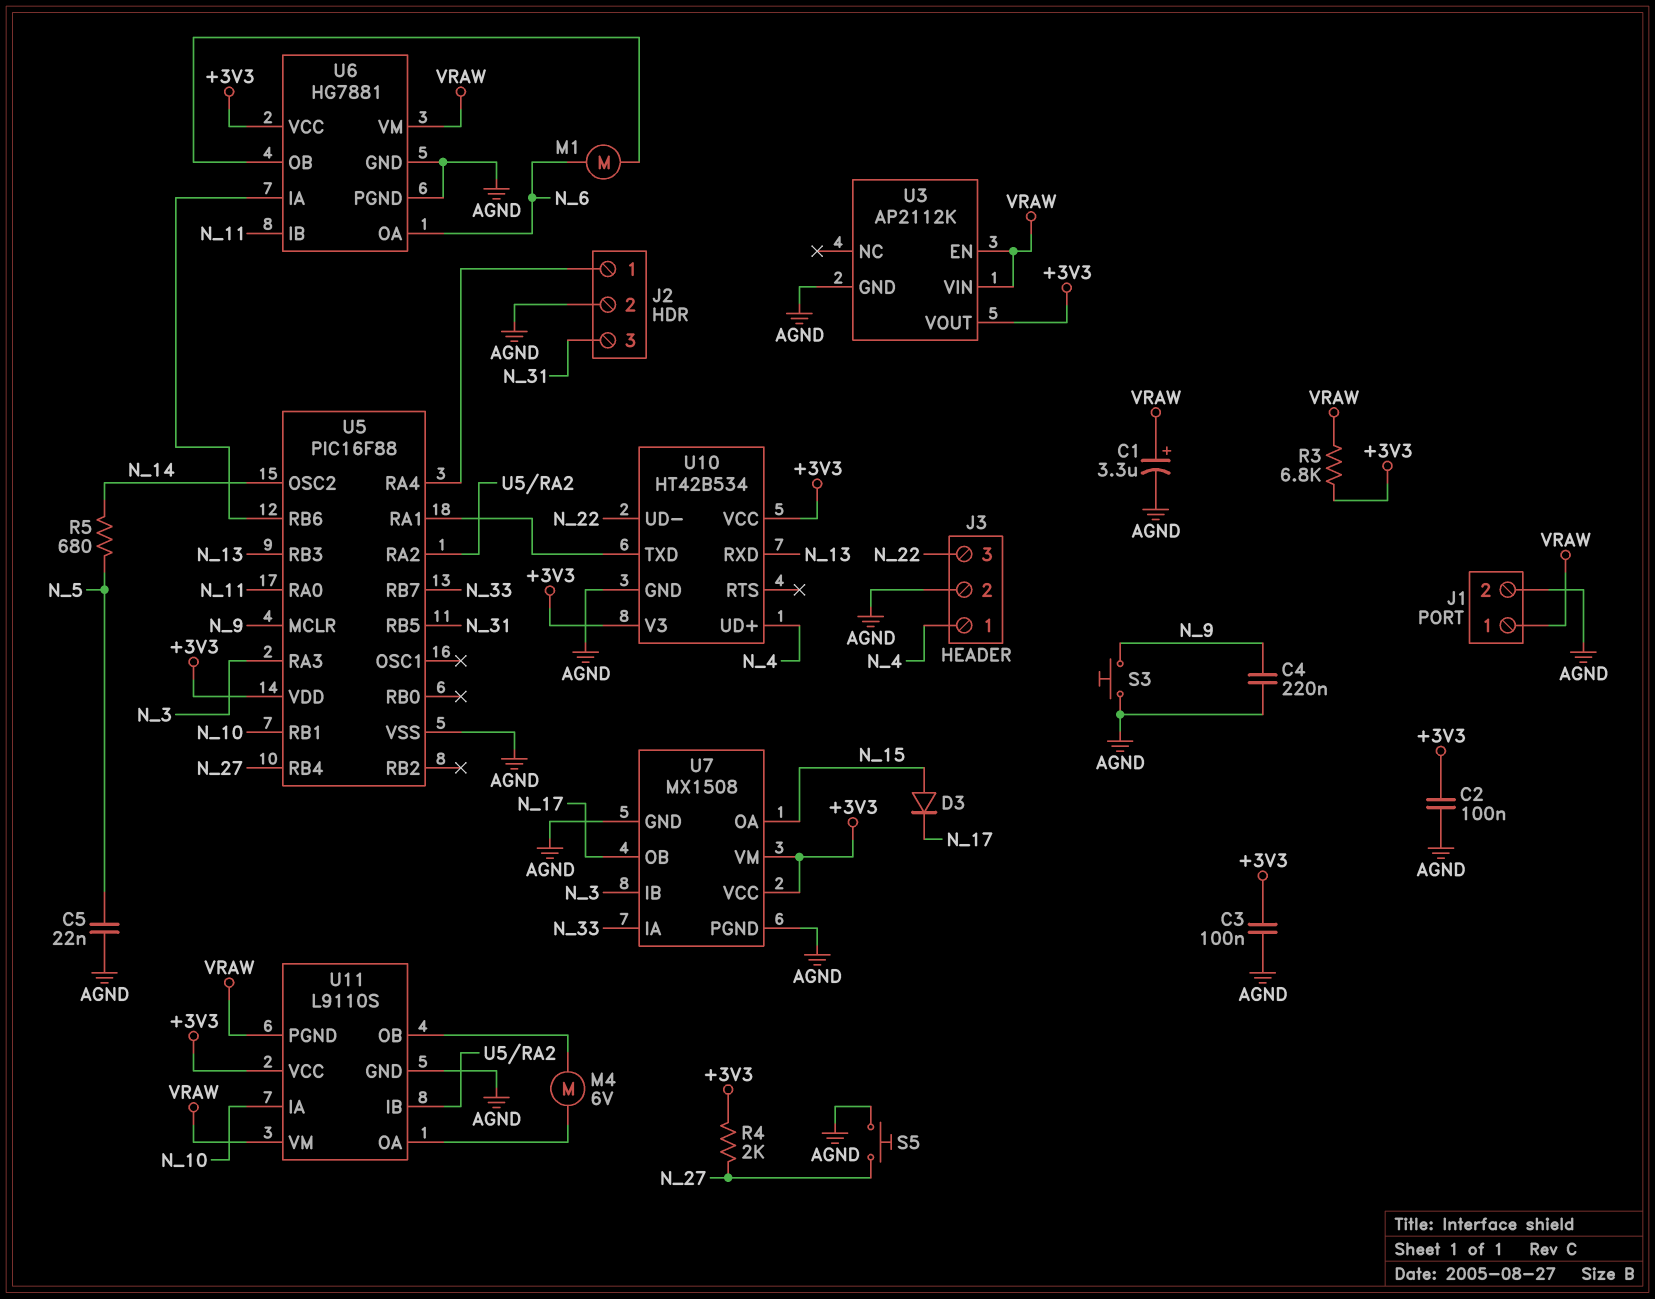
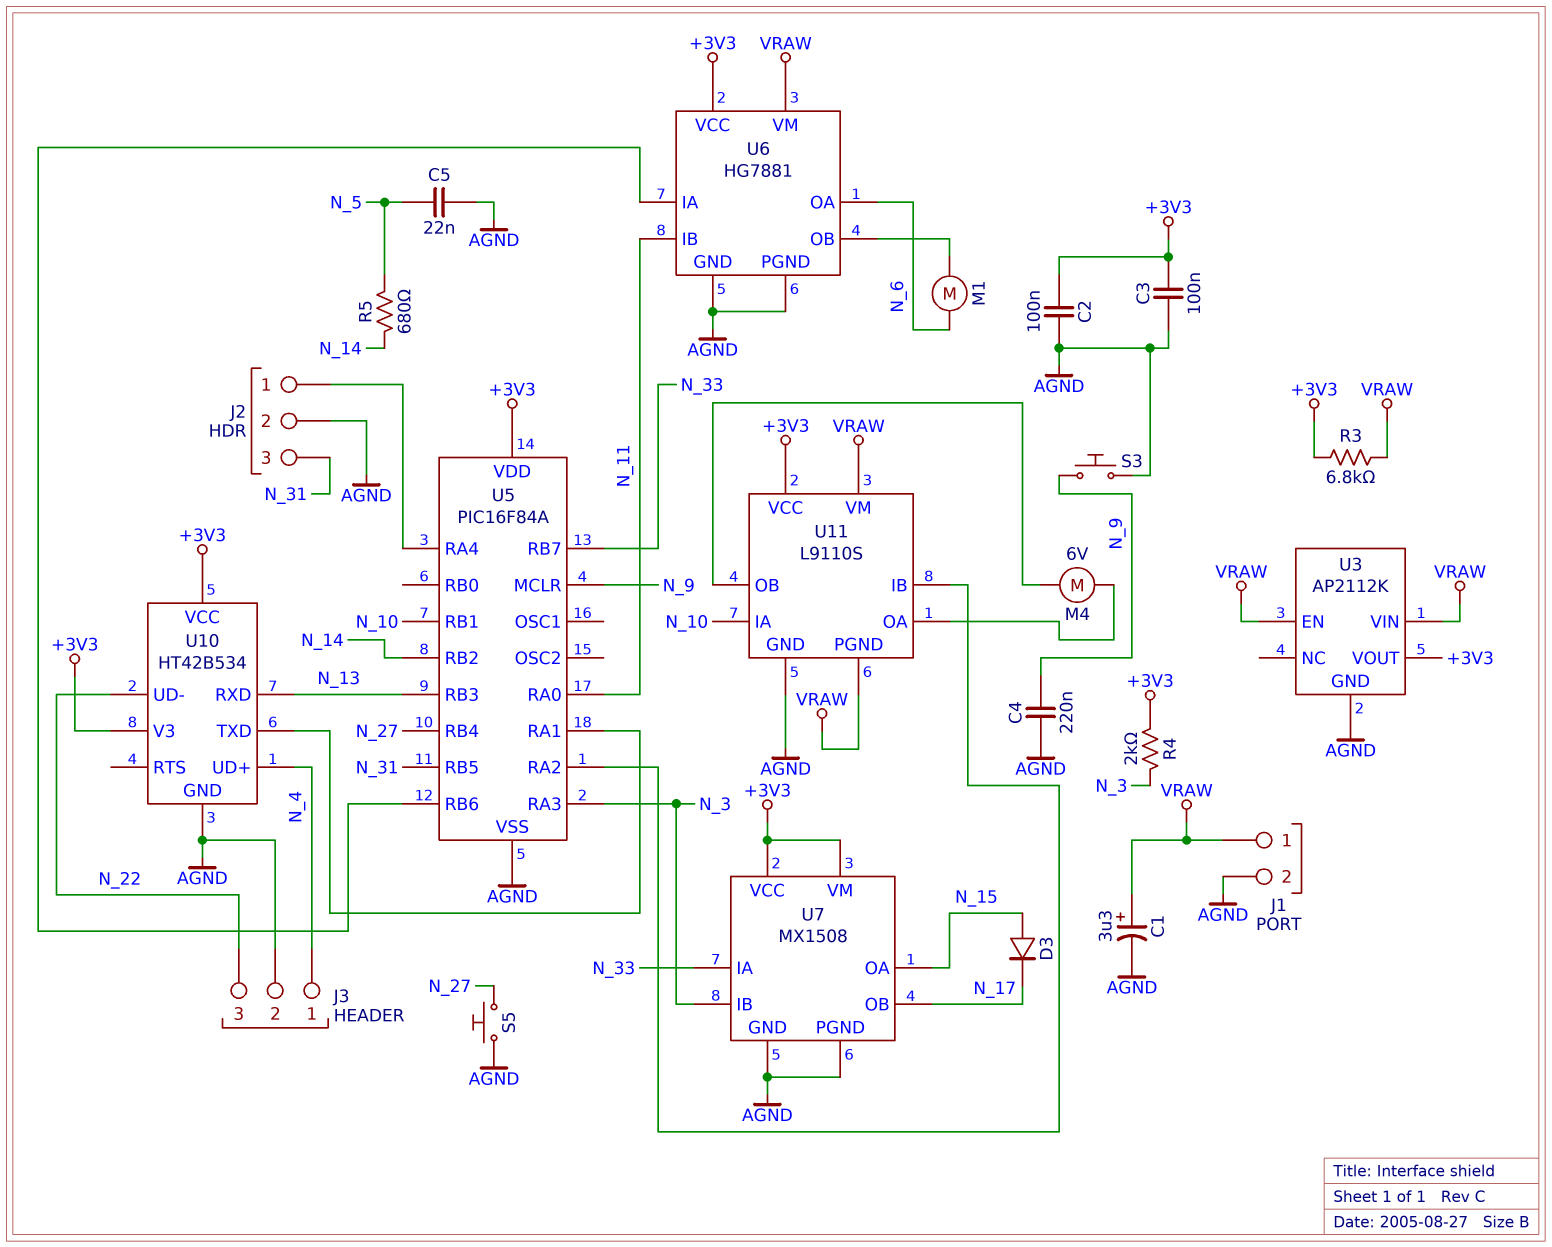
R4: 2k (+3V3, N_27) -> 2k (+3V3, N_3)
U5: PIC16F88 -> PIC16F84A
U5 pin OSC2: N_14 -> none
U5 pin RB2: none -> N_14

